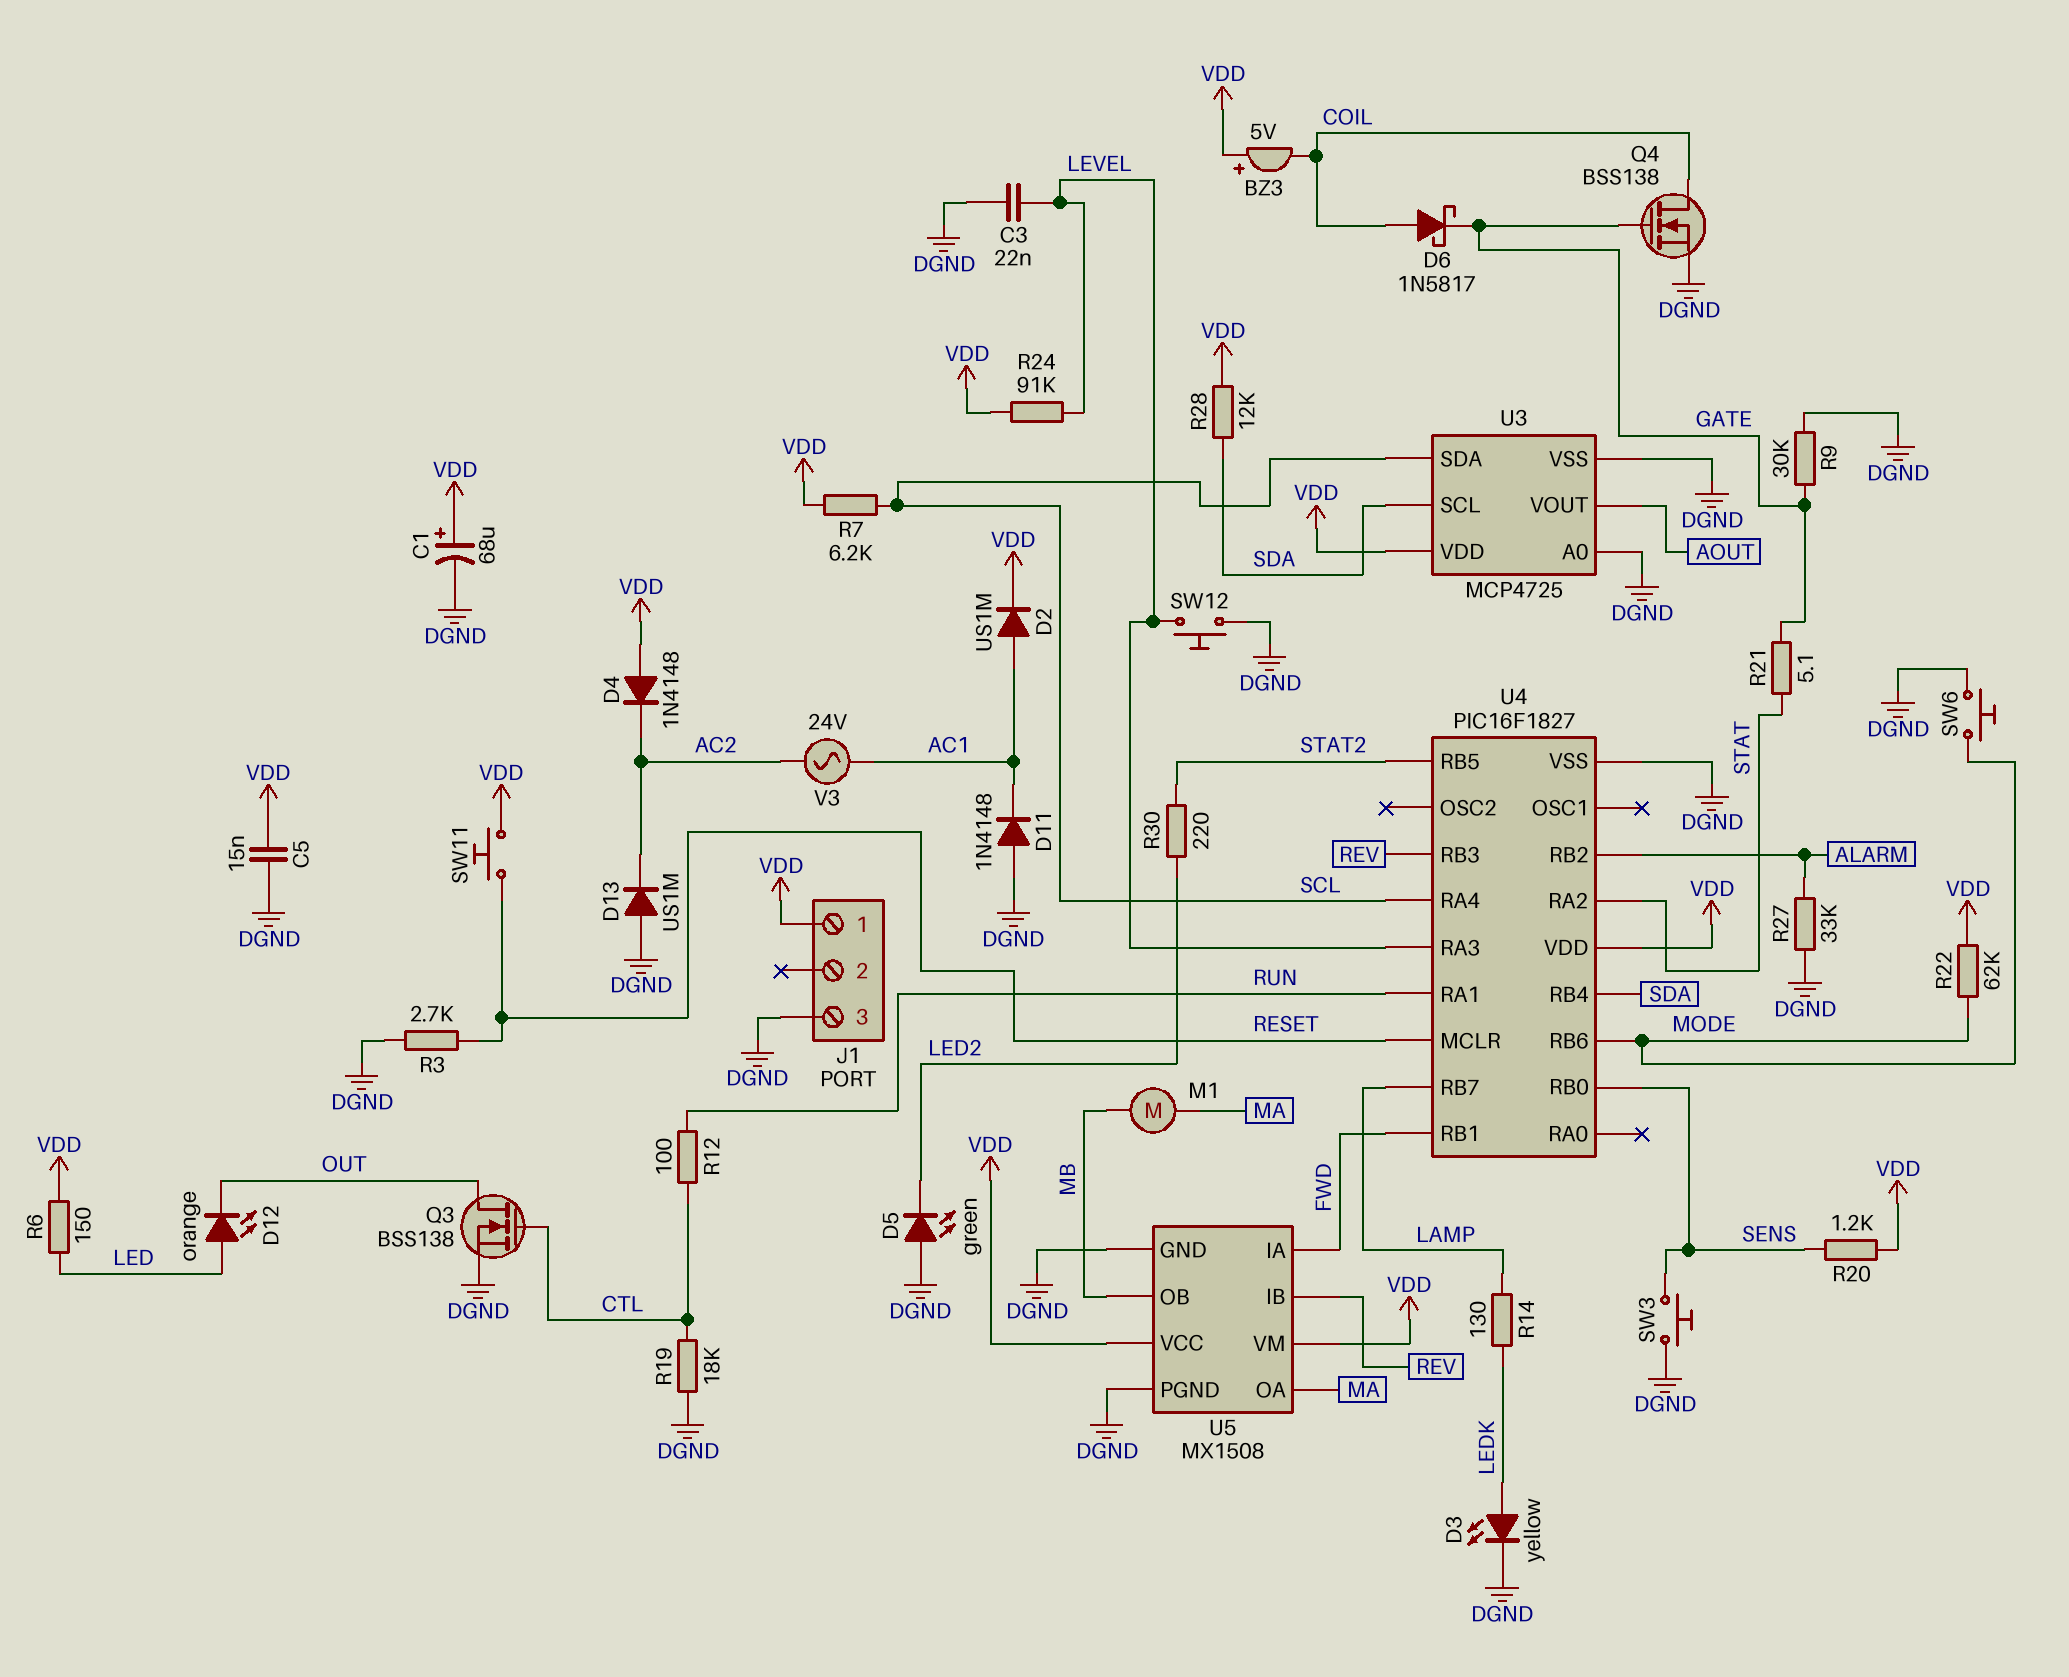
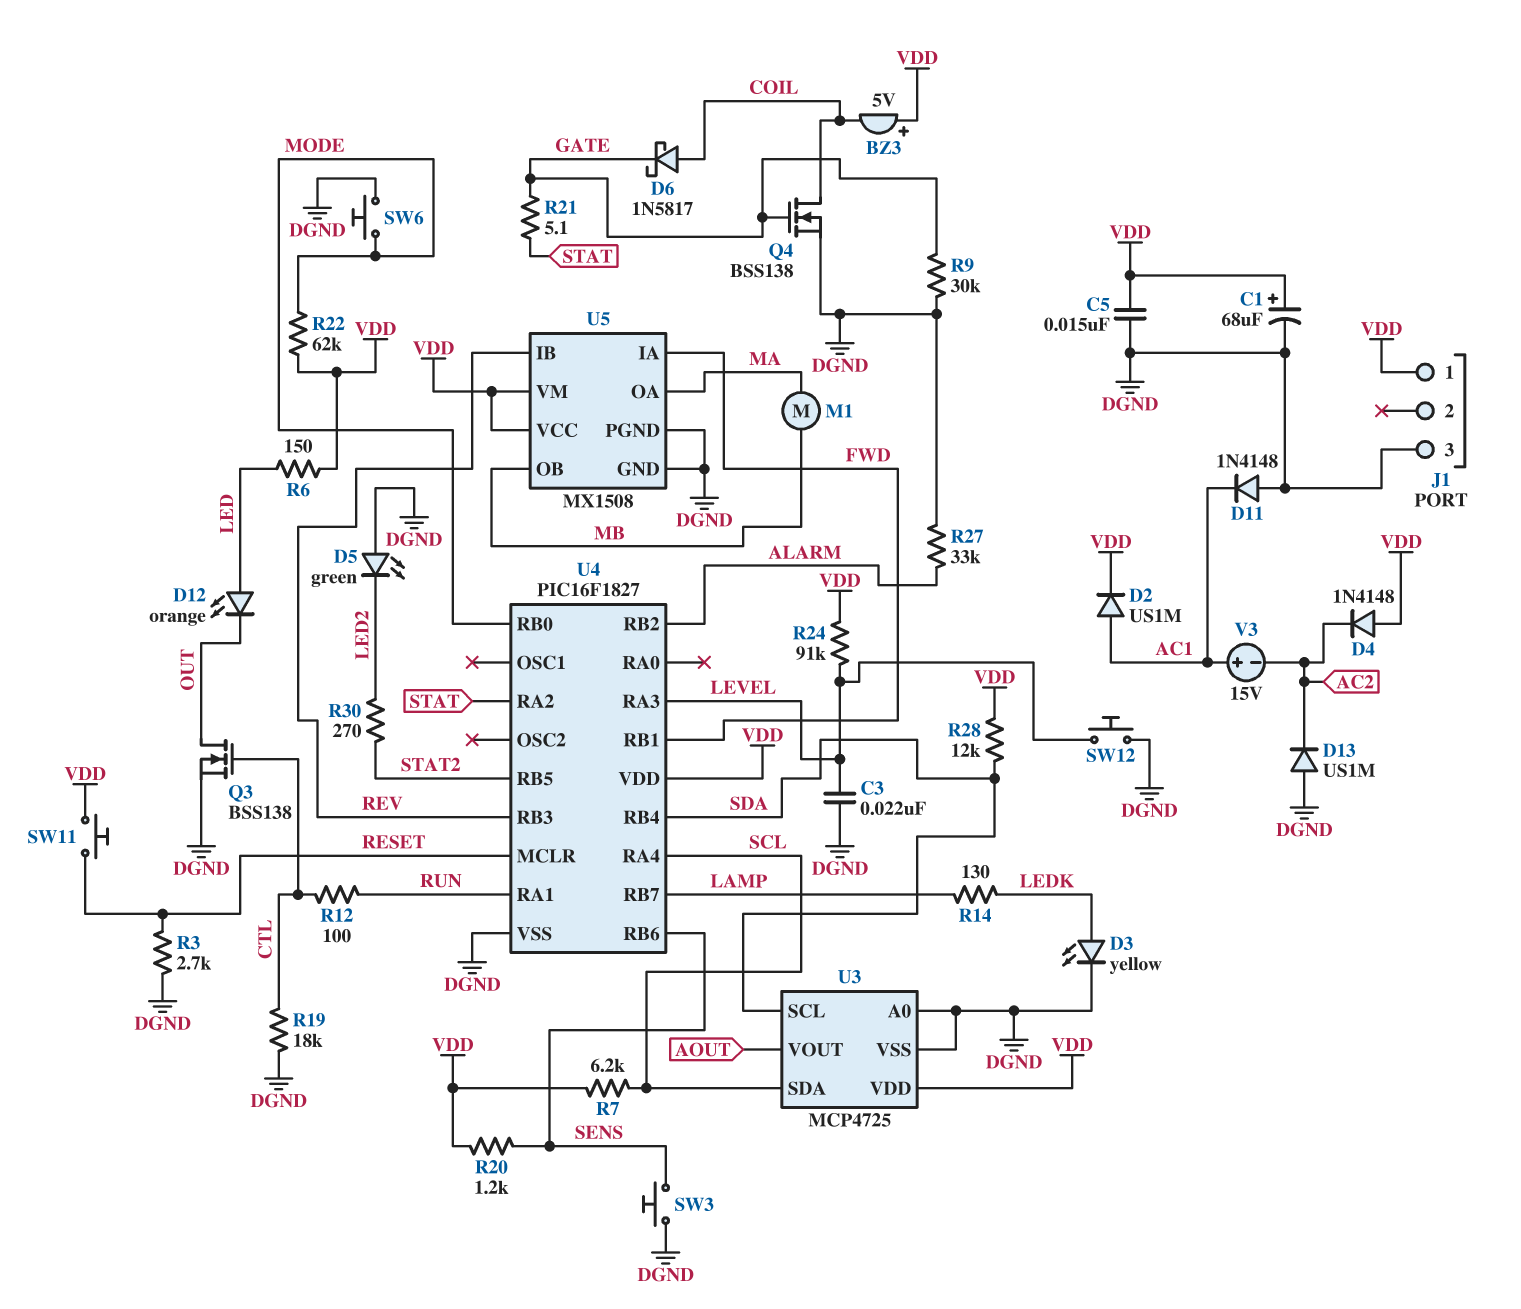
R30: 220 (LED2, STAT2) -> 270 (LED2, STAT2)
U4 pin RB0: SENS -> MODE
U4 pin RB6: MODE -> SENS
V3: AC 24V (AC1, AC2) -> 15V (plus AC1, minus AC2)

